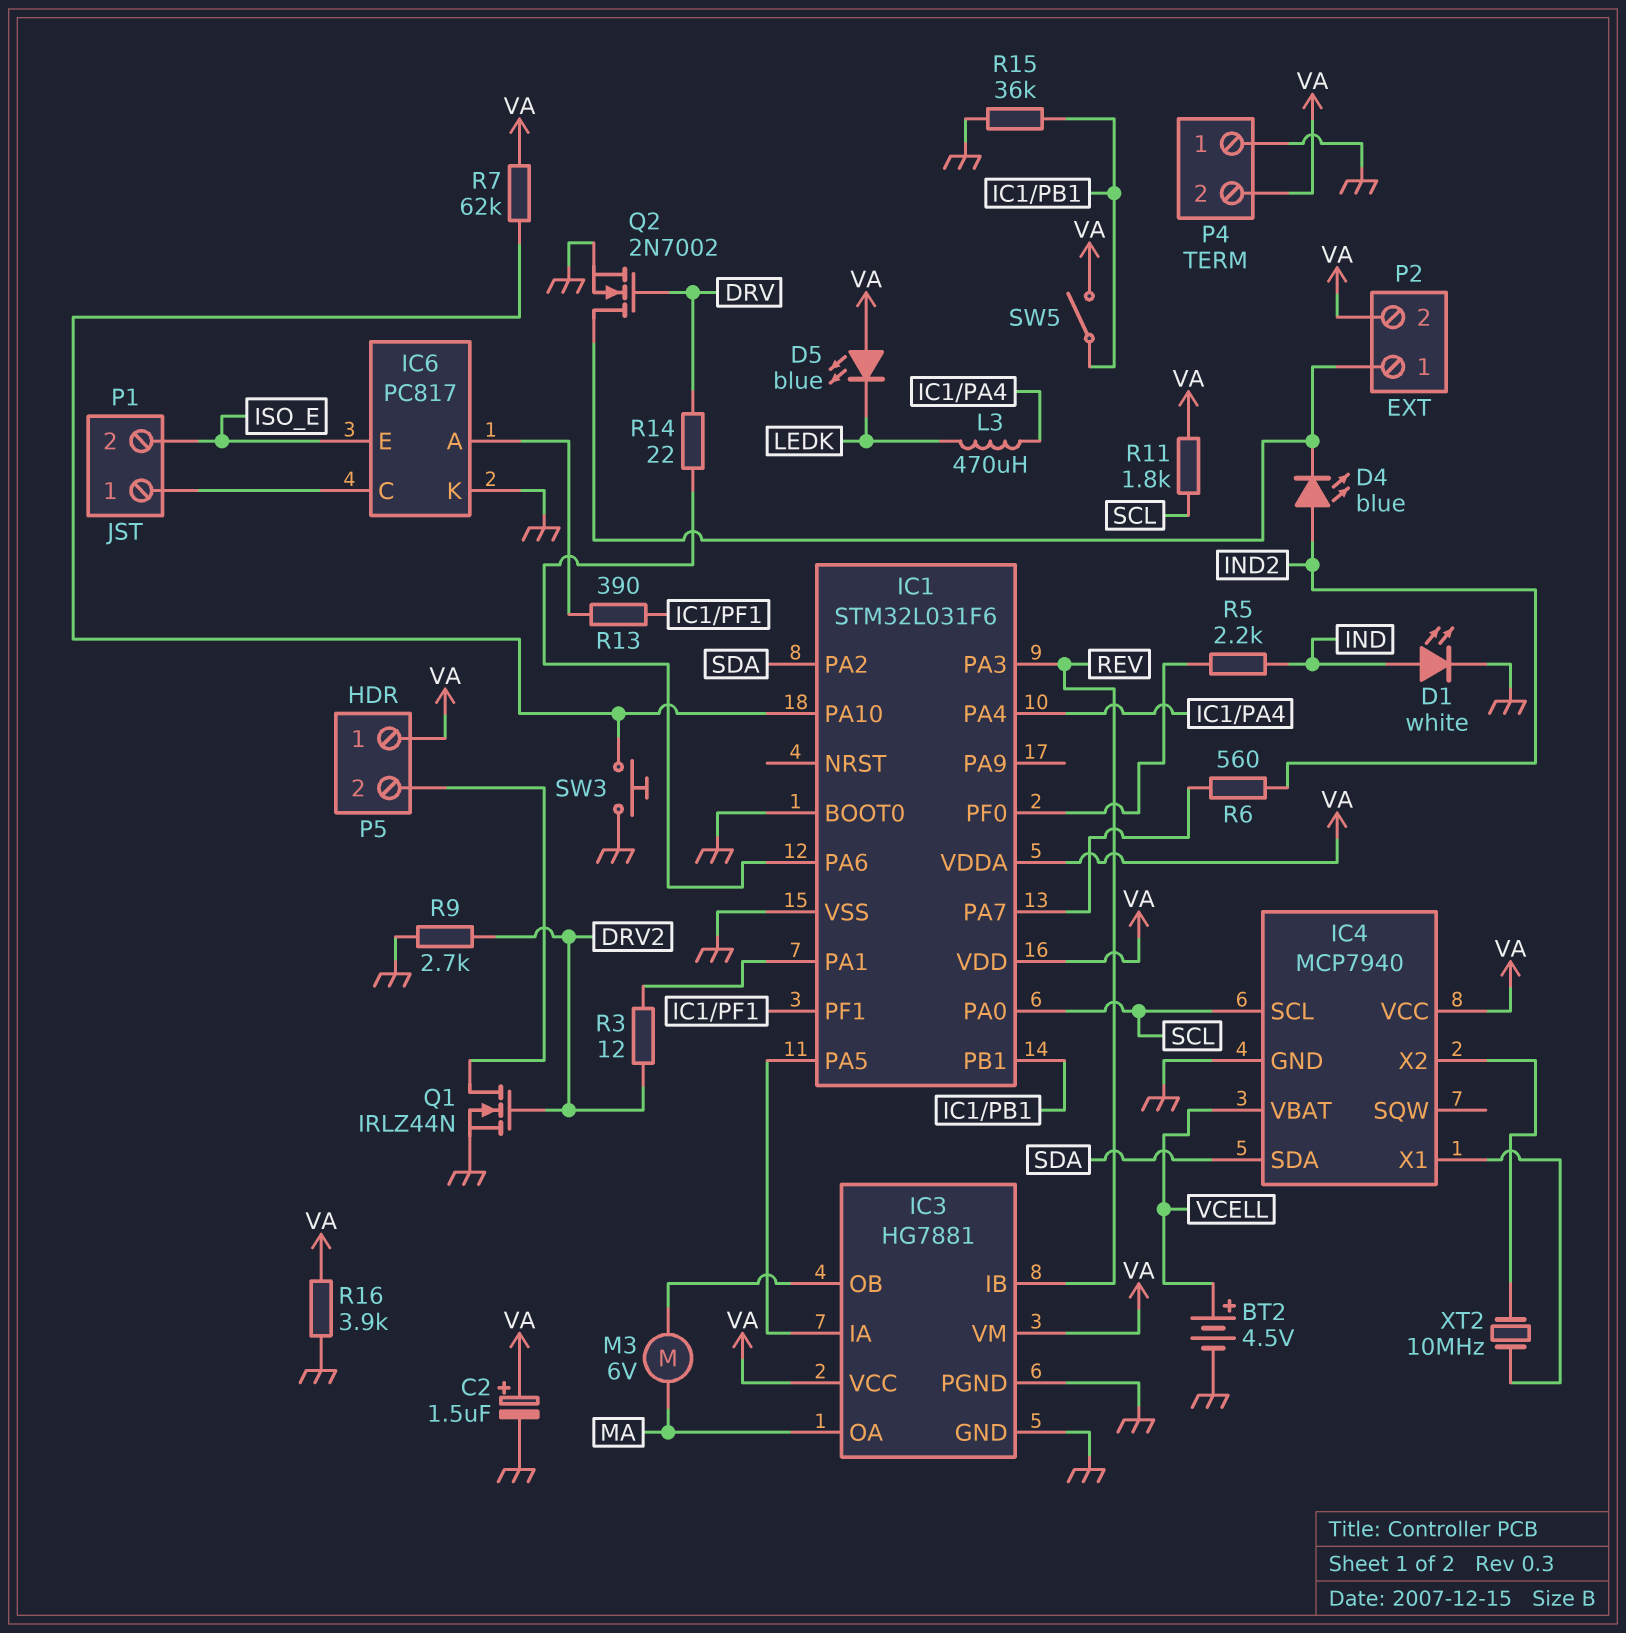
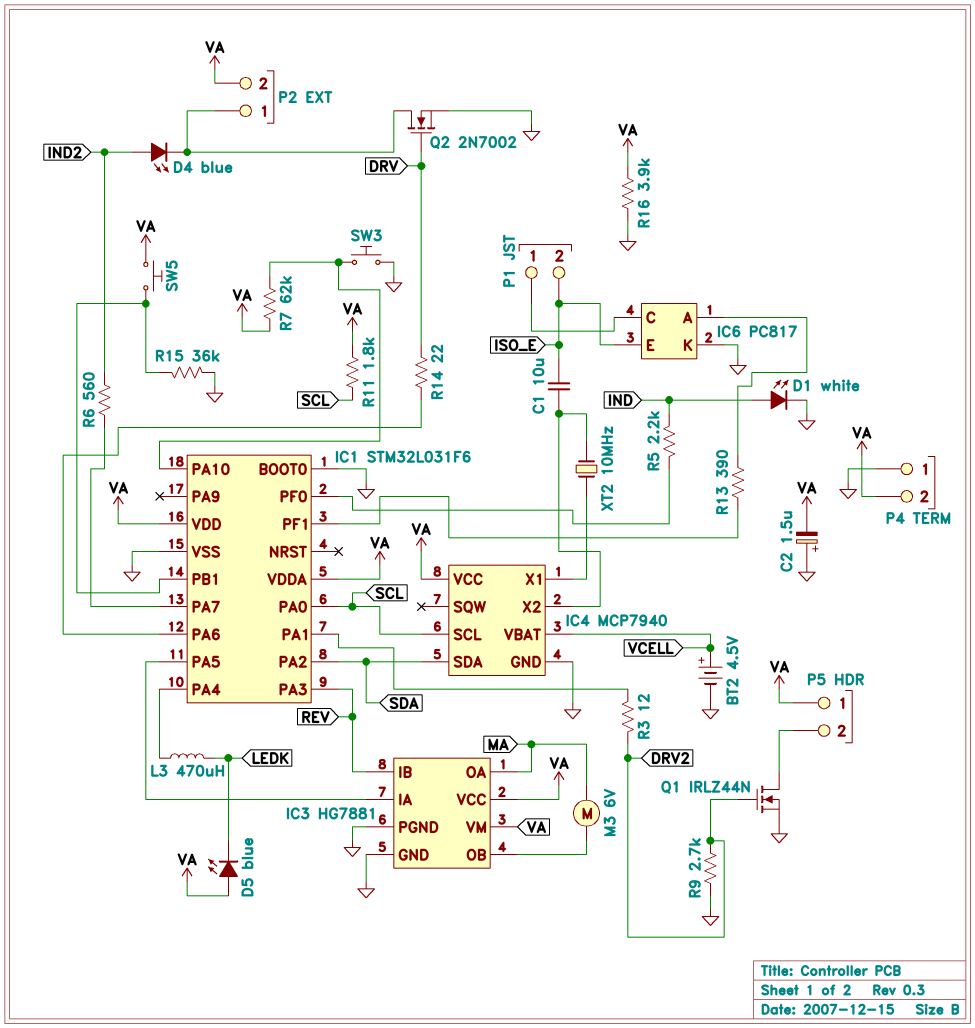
C1: none -> 10uF (IC4/X2, ISO_E)
C2: 1.5uF (plus VA, minus GND) -> 1.5uF (plus GND, minus VA)
SW5: switch (IC1/PB1, VA) -> button (IC1/PB1, VA)

